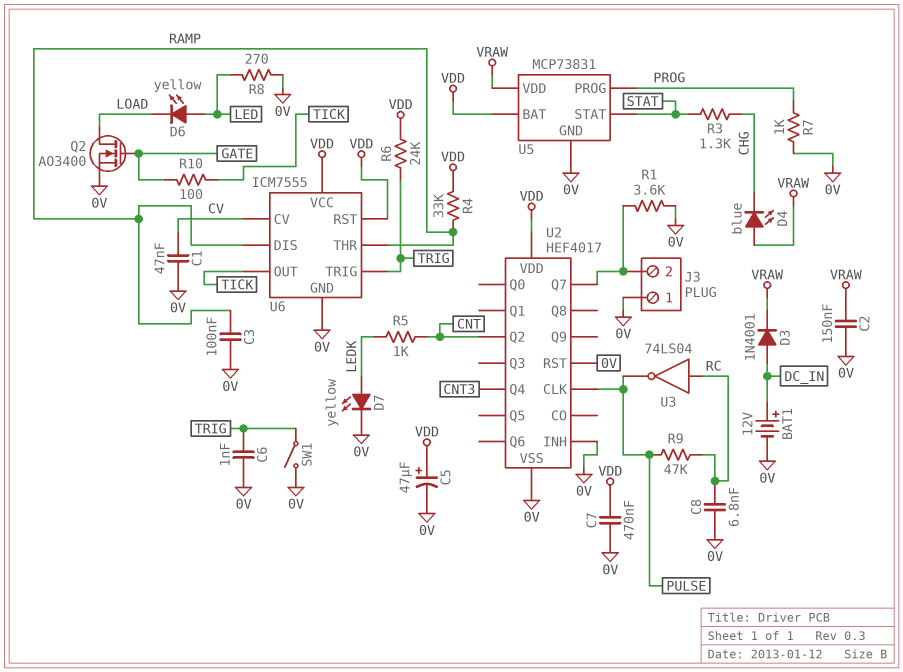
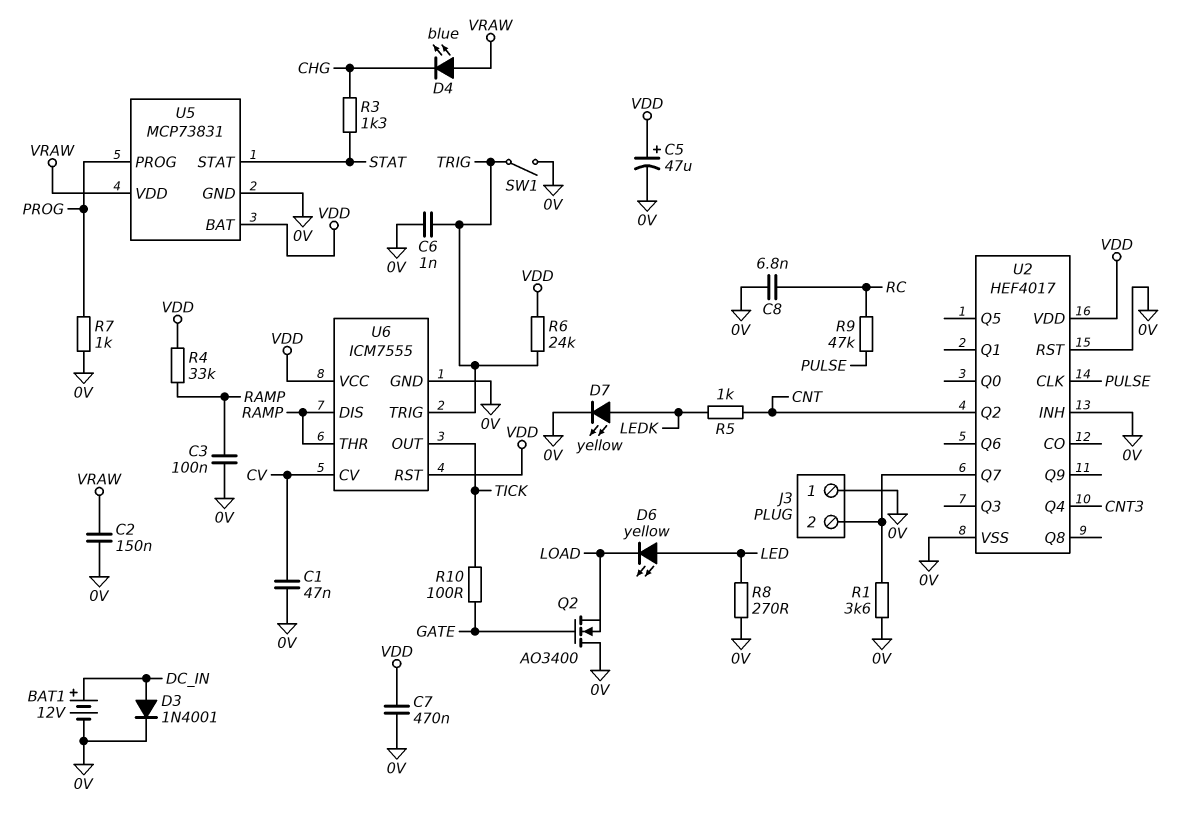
D3: diode 1N4001 (A DC_IN, K VRAW) -> diode 1N4001 (A DC_IN, K 0V)
Q2: NMOS AO3400 (G GATE, D LOAD, S 0V) -> NMOS AO3400 (G GATE, D 0V, S LOAD)
U3: NOT 74LS04 (in RC, out PULSE) -> none

